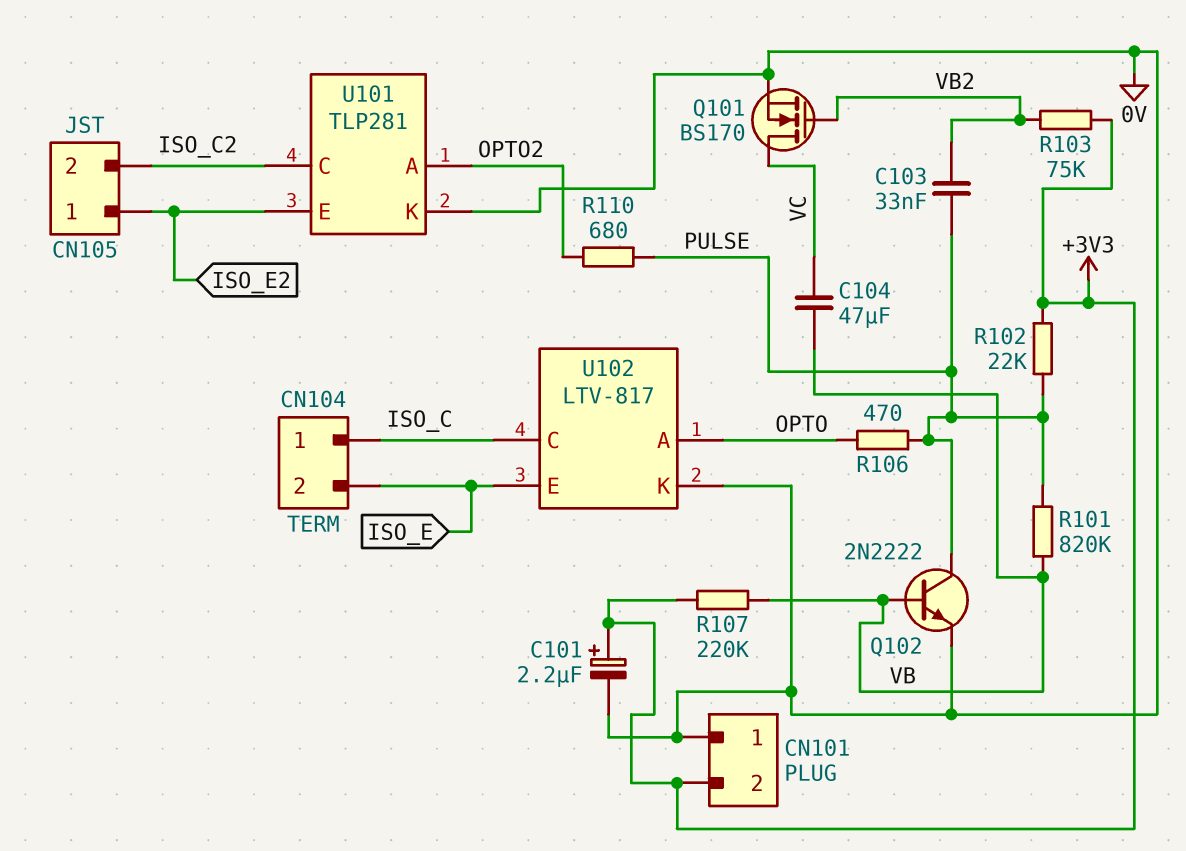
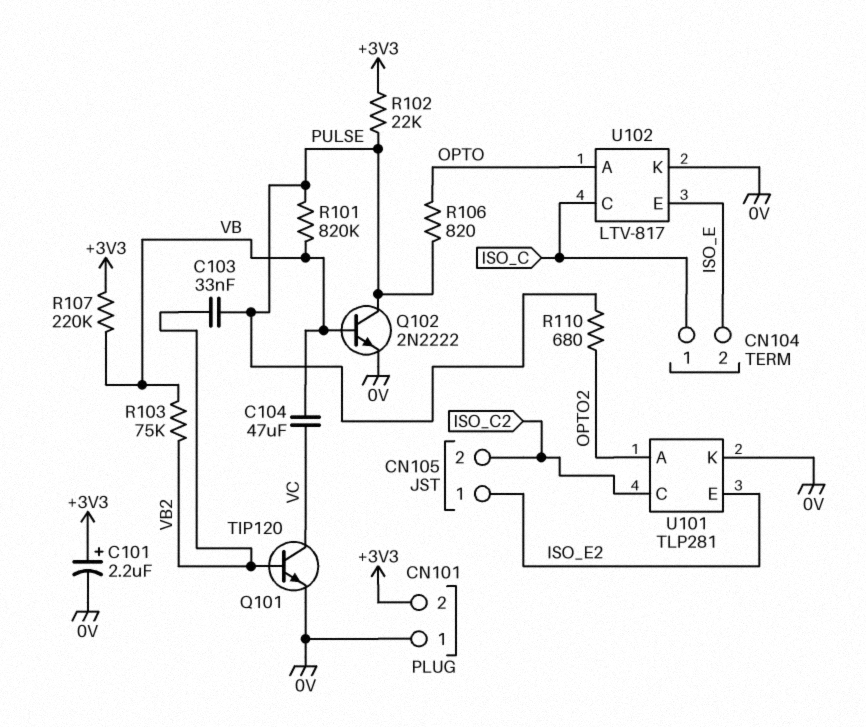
Q101: NMOS BS170 (G VB2, D VC, S 0V) -> NPN TIP120 (B VB2, C VC, E 0V)
R103: 75k (+3V3, VB2) -> 75k (VB, VB2)
R106: 470 (OPTO, PULSE) -> 820 (OPTO, PULSE)

